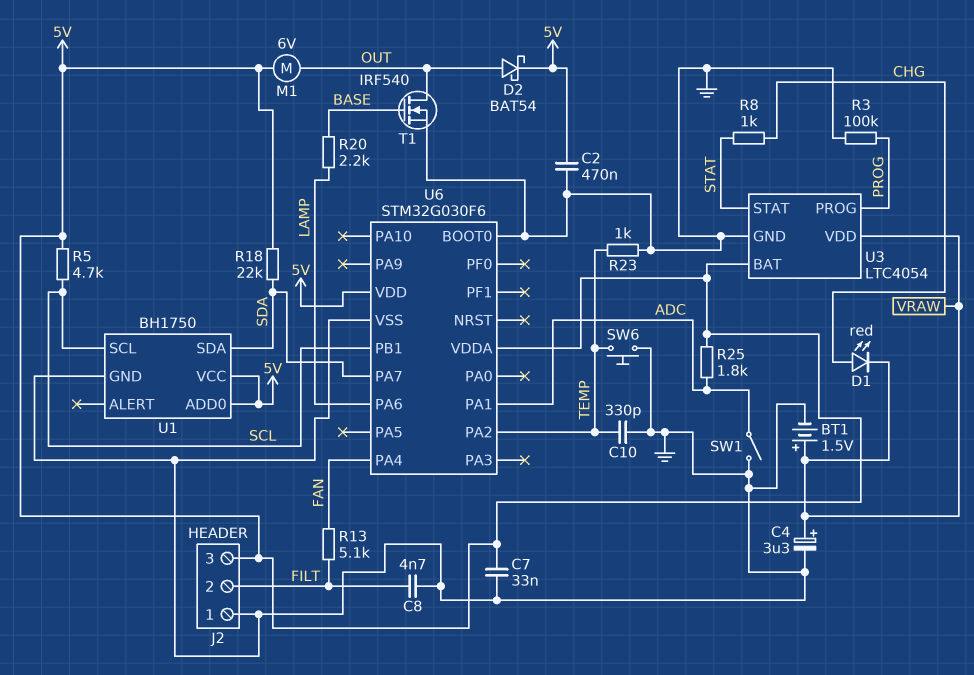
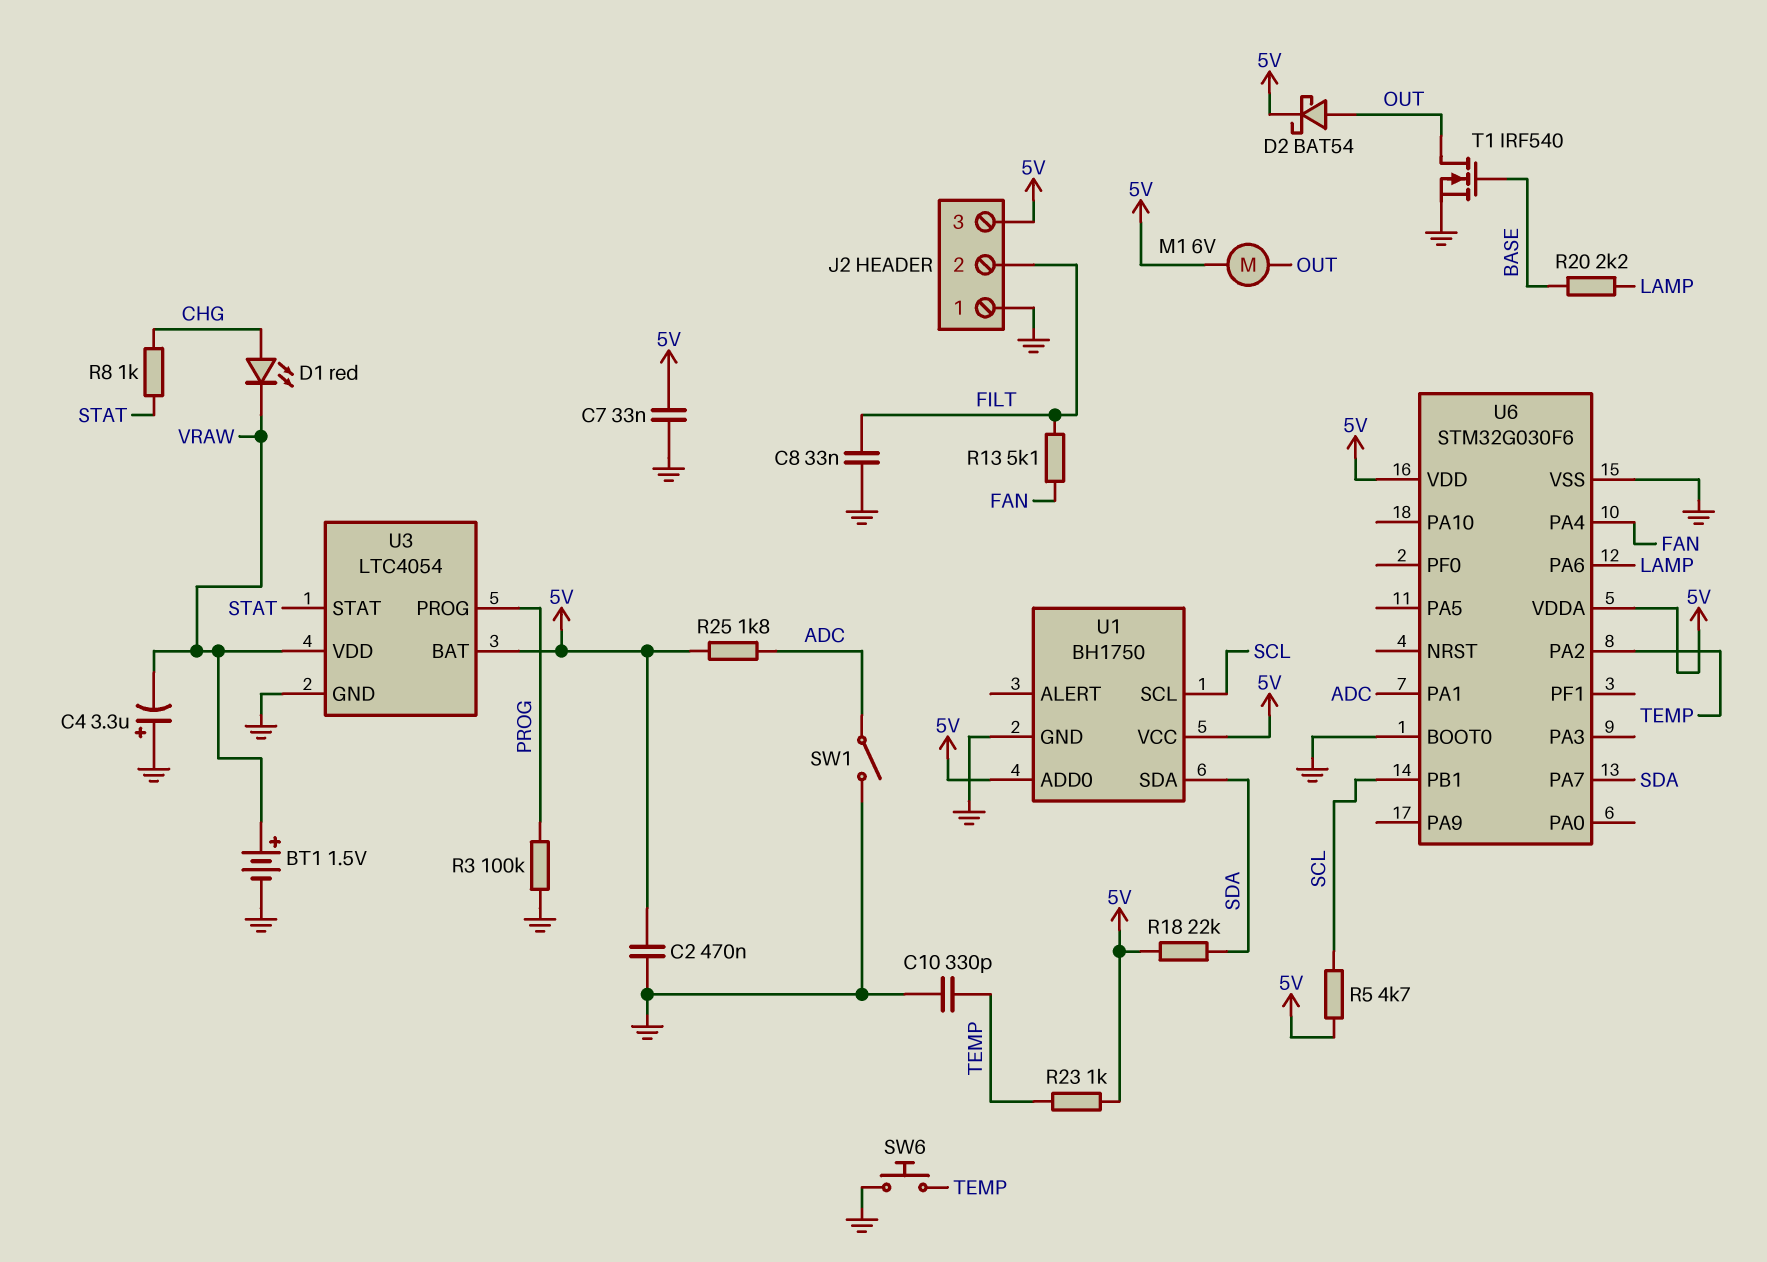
C4: 3.3uF (plus VRAW, minus GND) -> 3.3uF (plus GND, minus VRAW)
C8: 4.7nF (FILT, GND) -> 33nF (FILT, GND)
R23: 1k (GND, TEMP) -> 1k (5V, TEMP)

